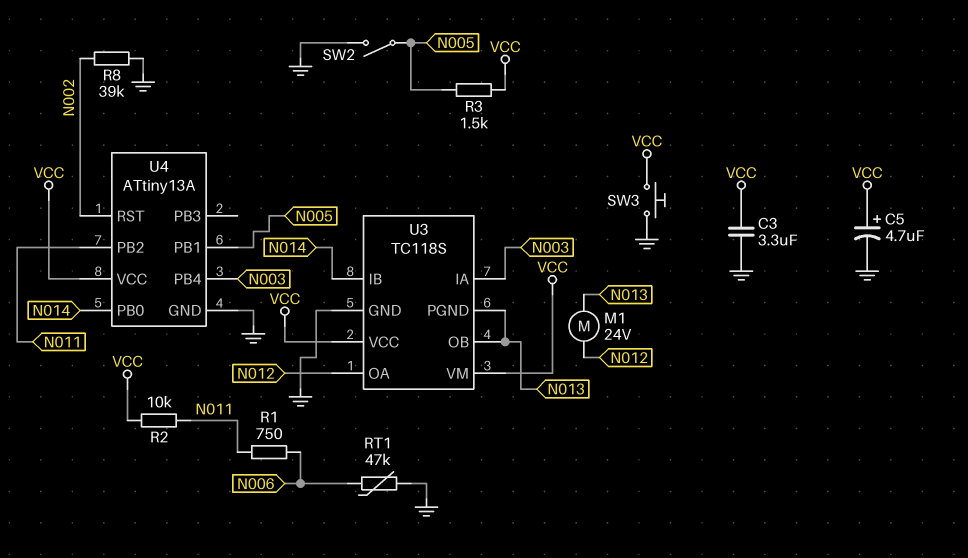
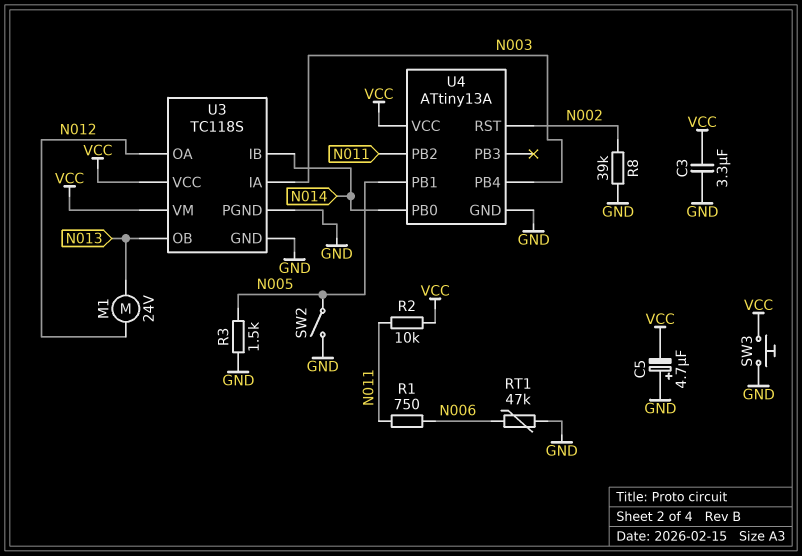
C5: 4.7uF (plus VCC, minus GND) -> 4.7uF (plus GND, minus VCC)
R3: 1.5k (N005, VCC) -> 1.5k (GND, N005)
U3 pin PGND: N013 -> GND

